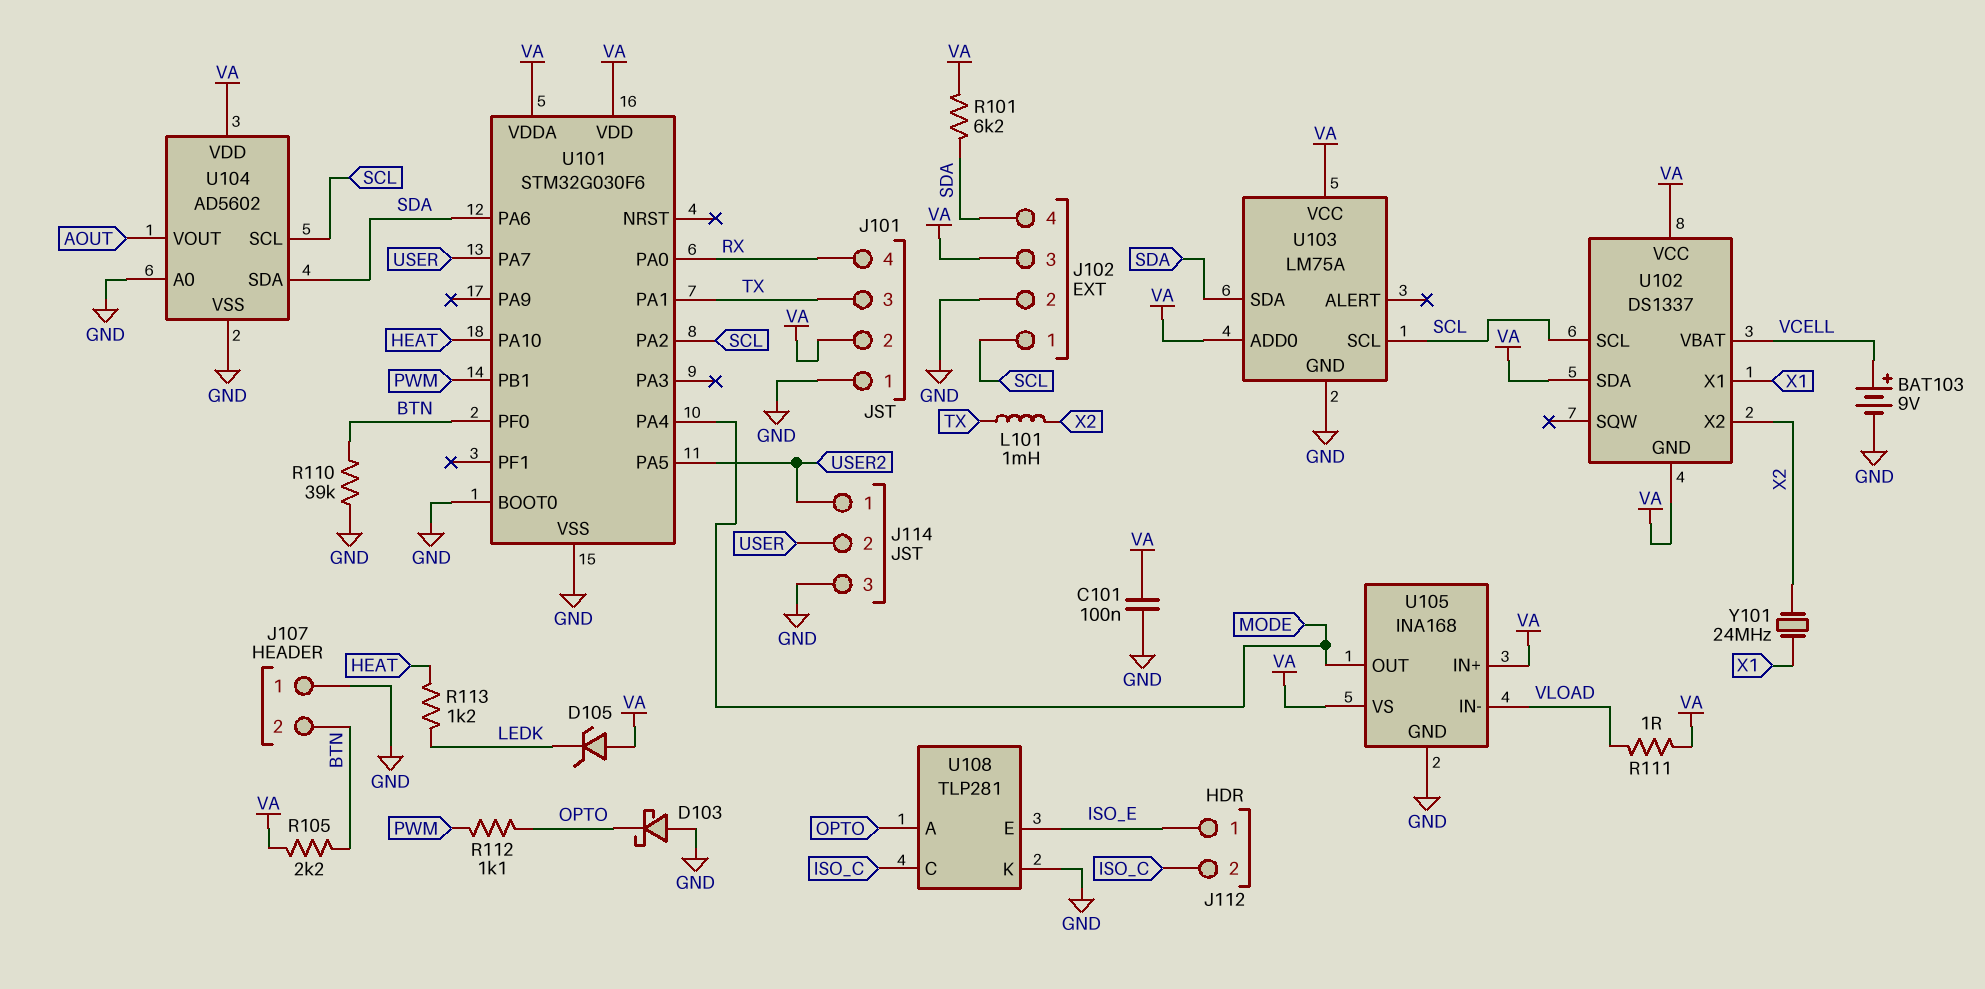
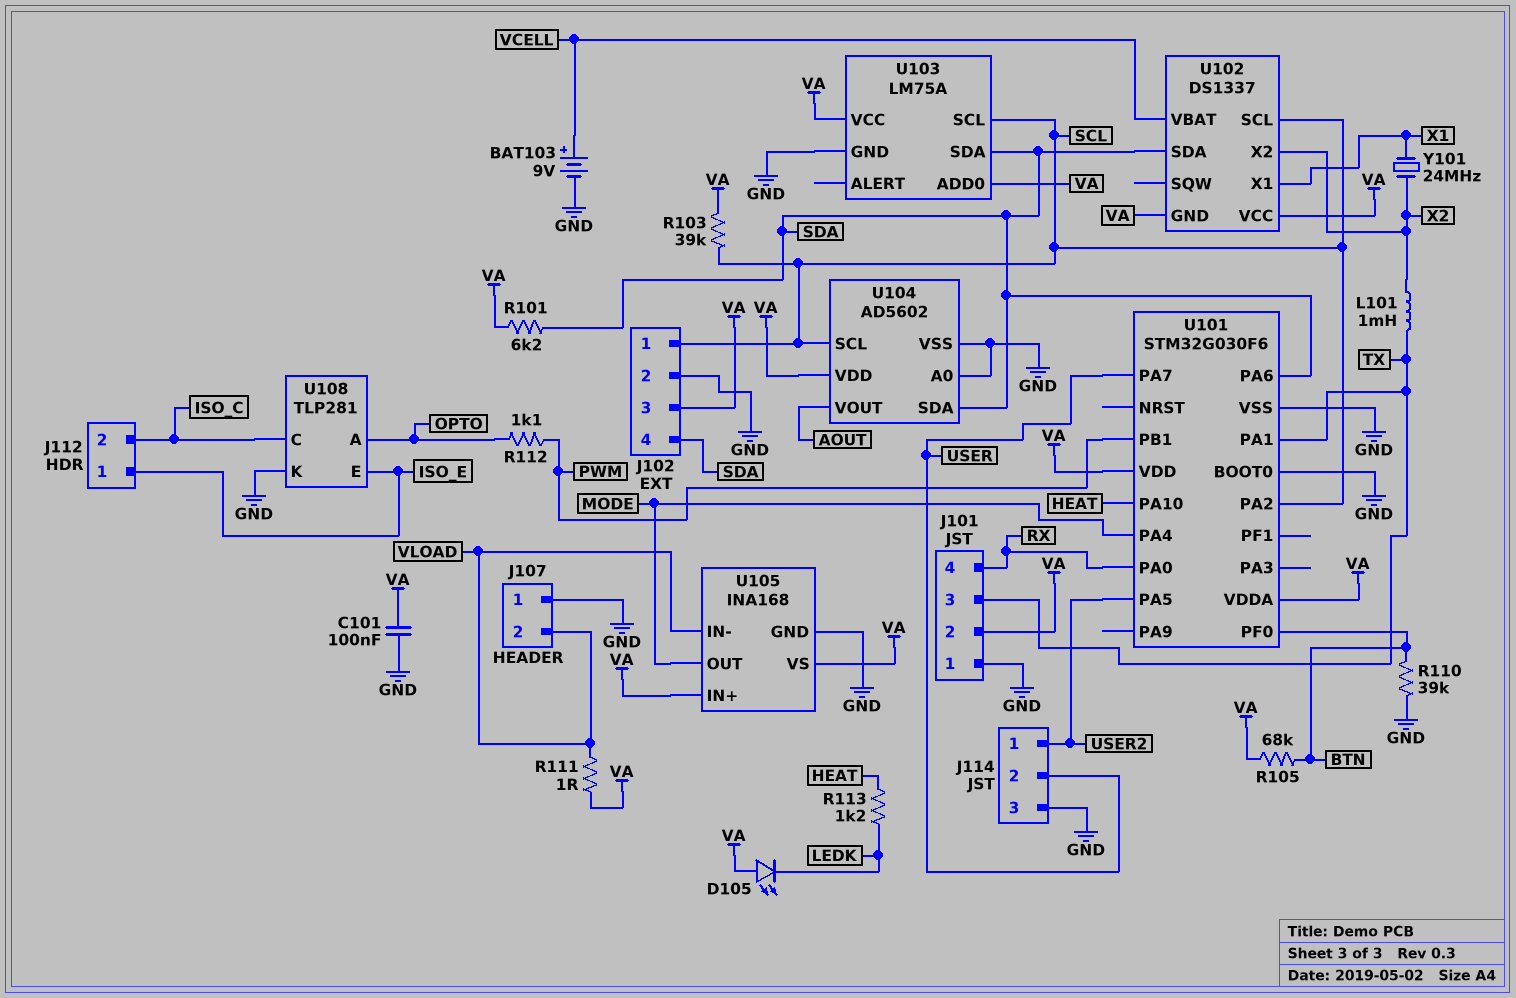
D103: schottky (A GND, K OPTO) -> none
D105: zener (A VA, K LEDK) -> LED (A VA, K LEDK)
J107 pin 2: BTN -> VLOAD
R103: none -> 39k (SCL, VA)
R105: 2.2k (BTN, VA) -> 68k (BTN, VA)
U102 pin SDA: VA -> SDA

